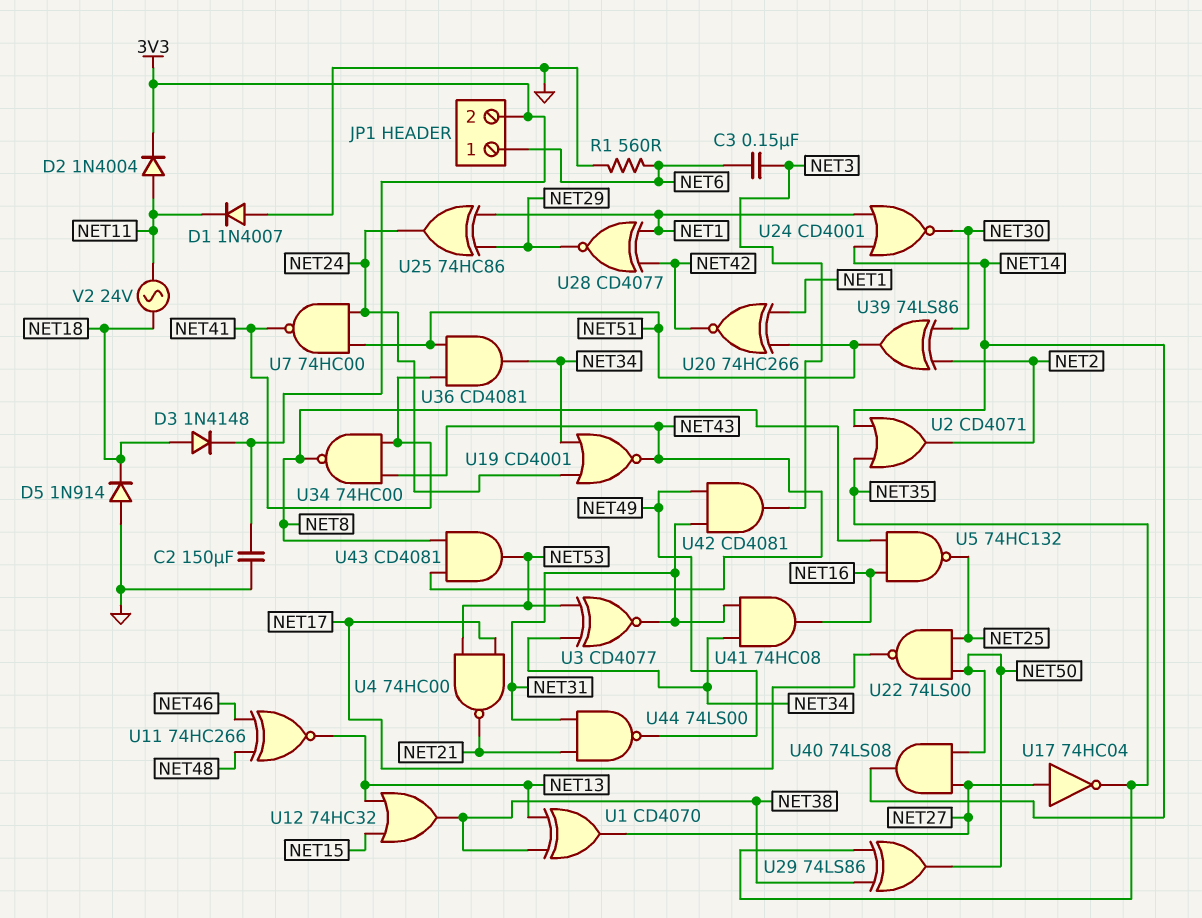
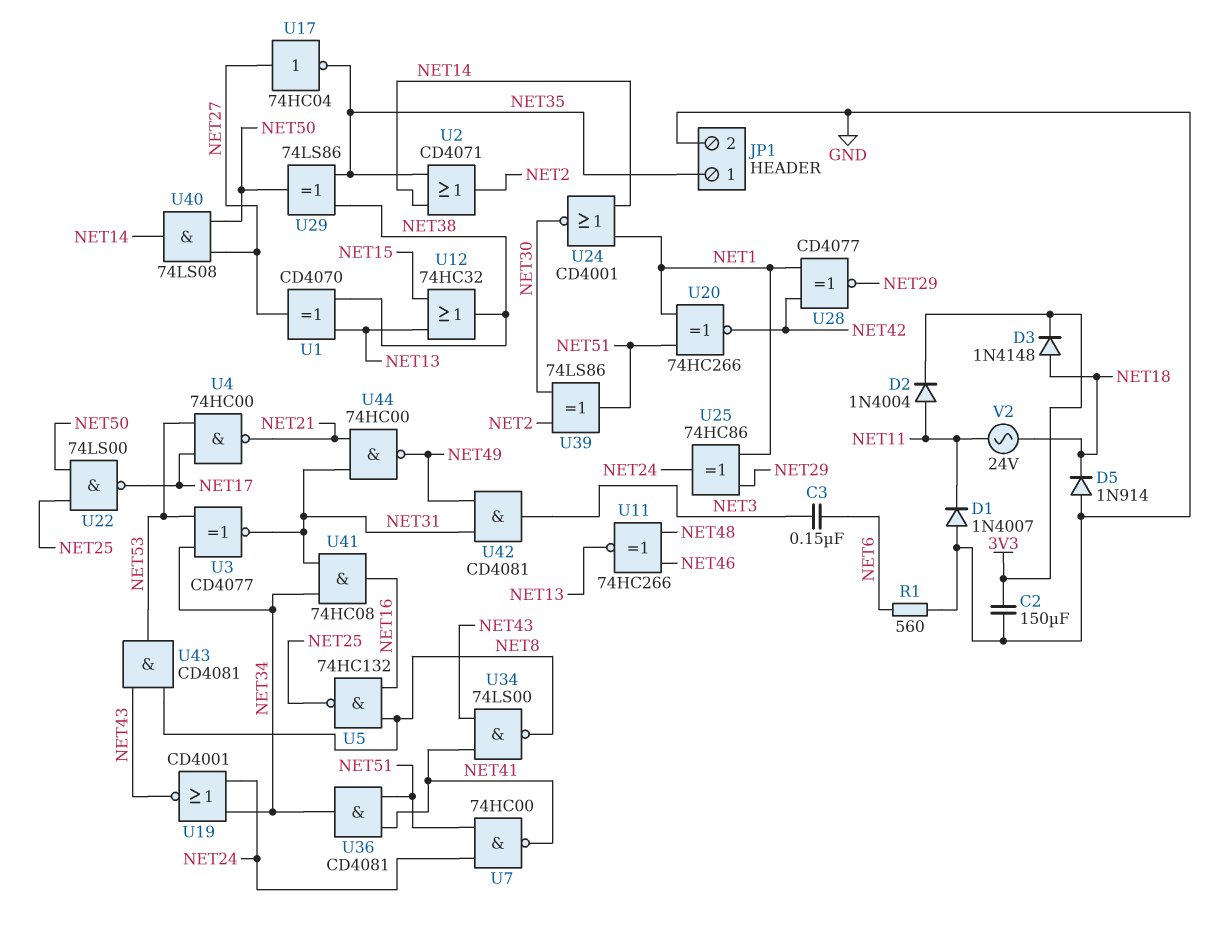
JP1 pin 1: NET6 -> NET35
JP1 pin 2: 3V3 -> GND
U34: NAND 74HC00 (in NET41, in NET43, out NET8) -> NAND 74LS00 (in NET41, in NET43, out NET8)
U44: NAND 74LS00 (in NET21, in NET31, out NET49) -> NAND 74HC00 (in NET21, in NET31, out NET49)

